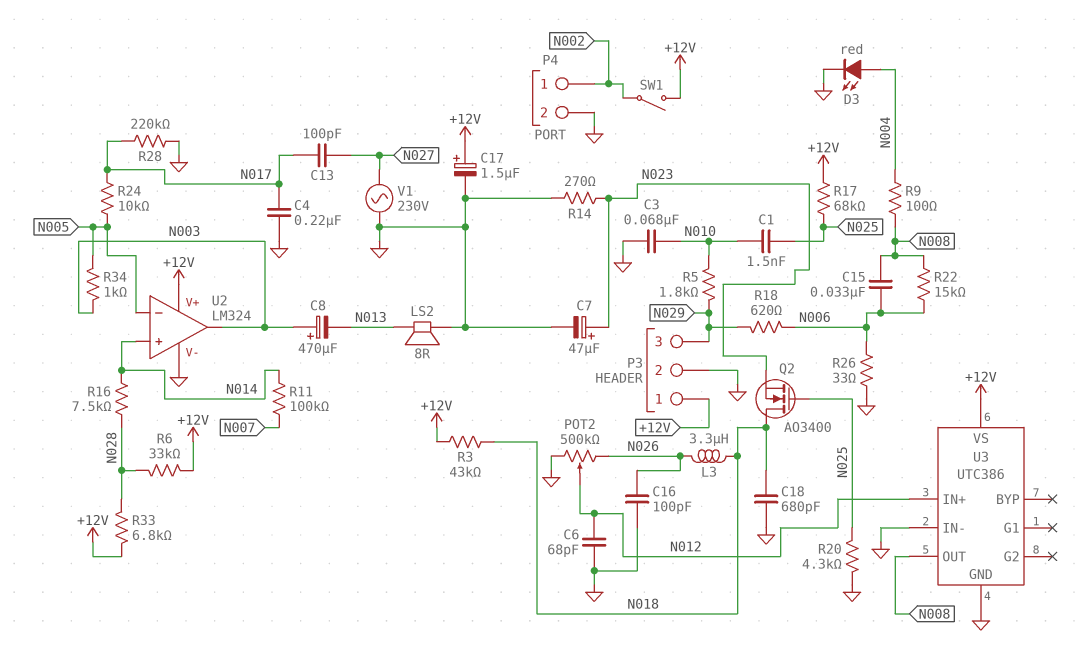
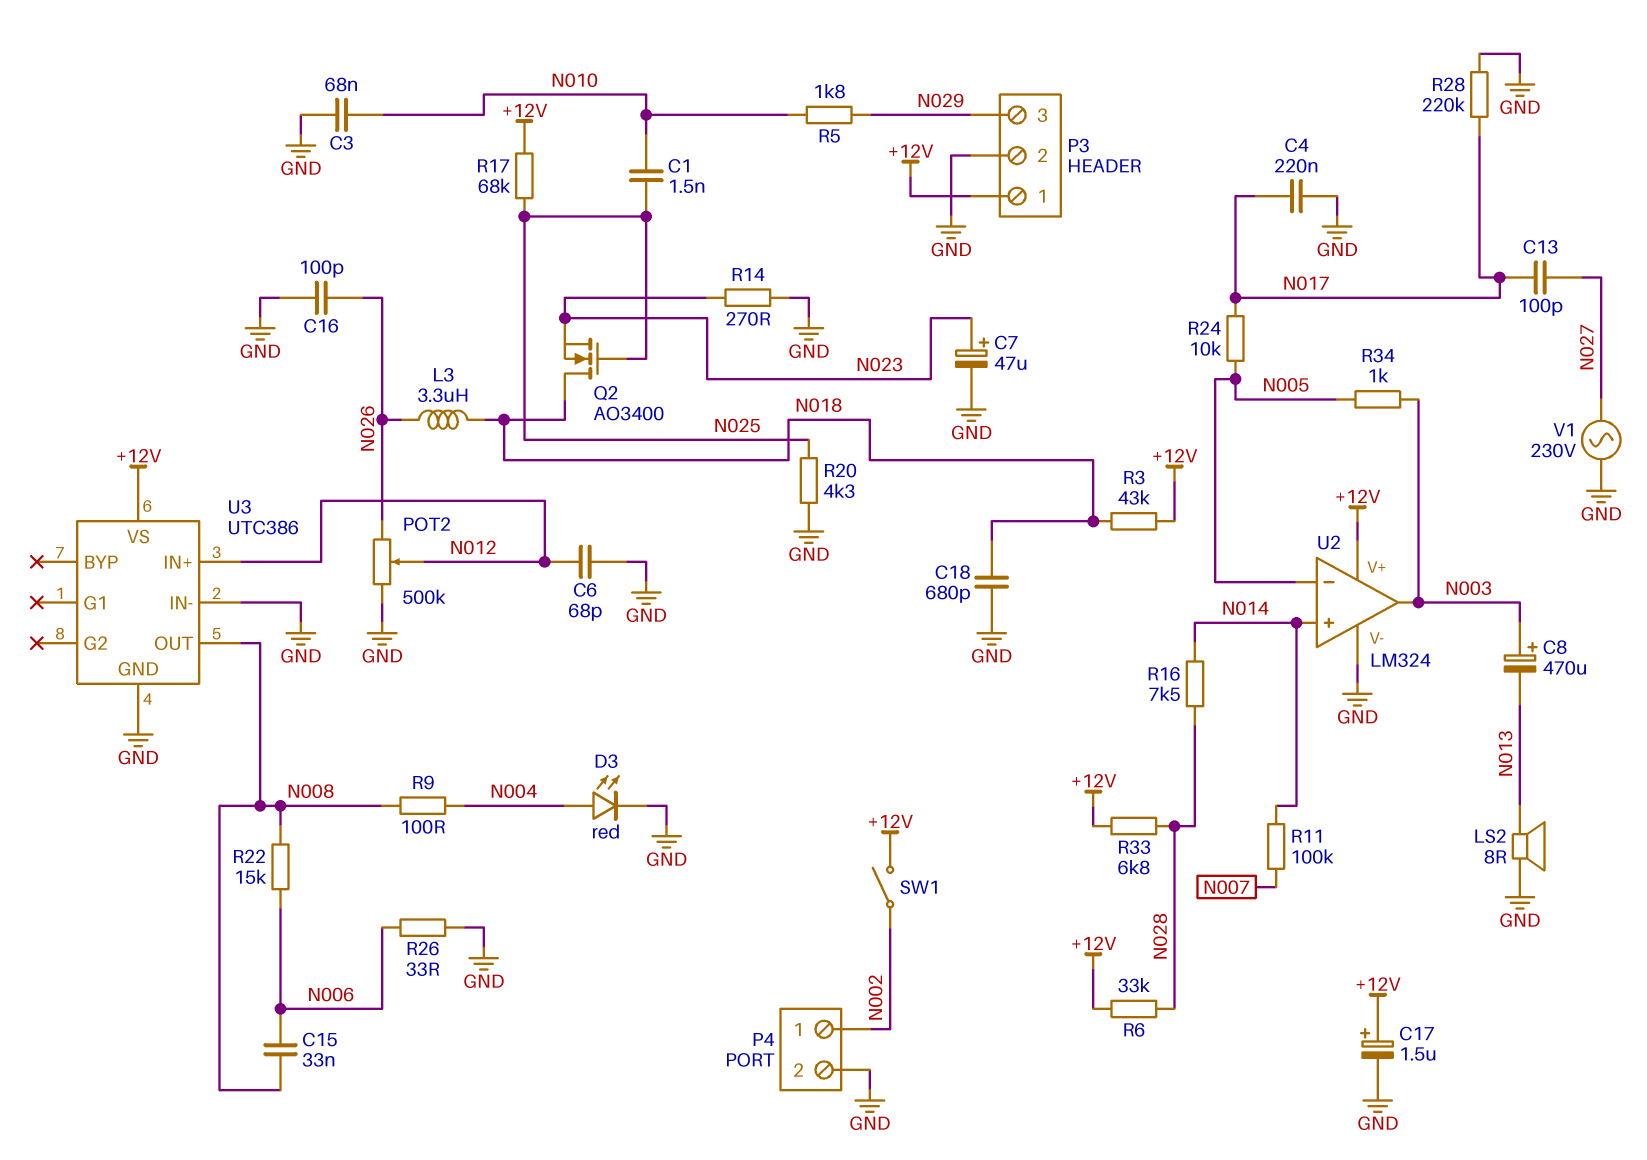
R18: 620 (N006, N029) -> none

